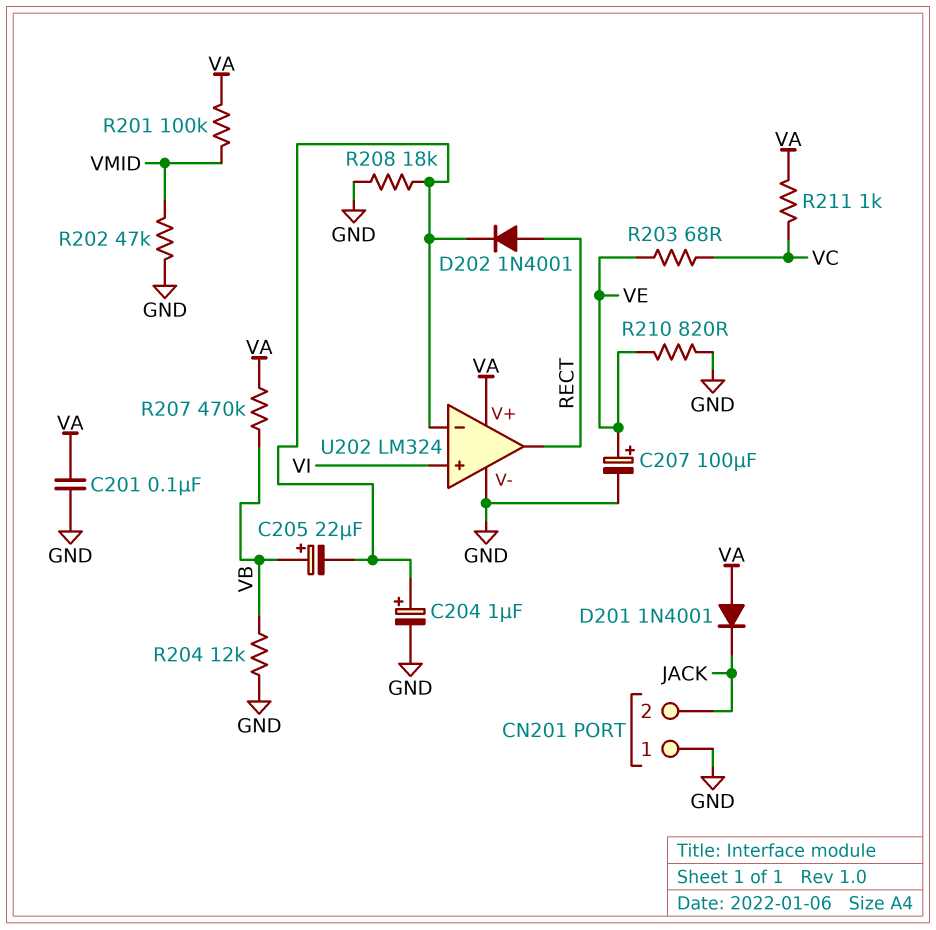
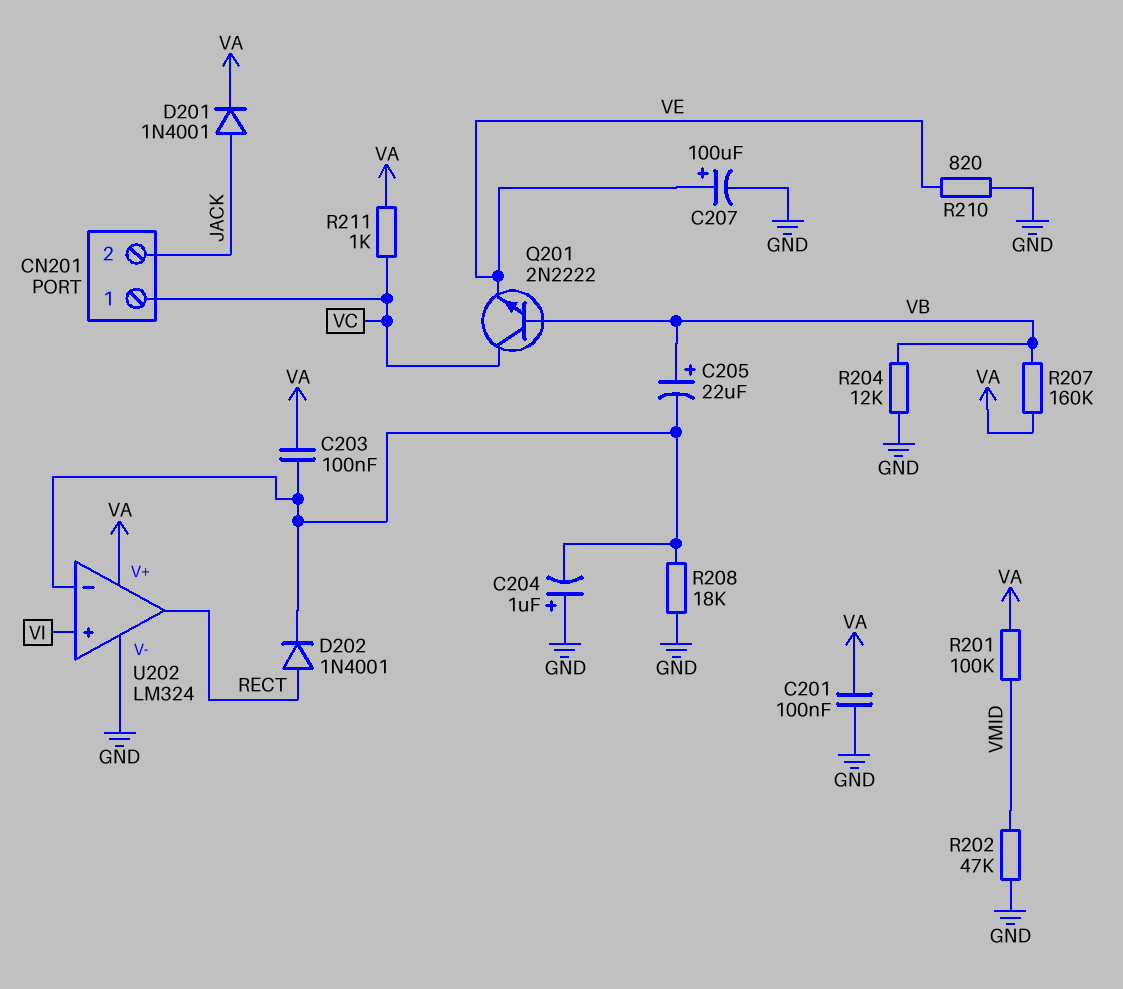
C203: none -> 100nF (U202/in-, VA)
C204: 1uF (plus U202/in-, minus GND) -> 1uF (plus GND, minus U202/in-)
CN201 pin 1: GND -> VC
D201: diode 1N4001 (A VA, K JACK) -> diode 1N4001 (A JACK, K VA)
Q201: none -> NPN 2N2222 (B VB, C VC, E VE)
R203: 68 (VC, VE) -> none
R207: 470k (VA, VB) -> 160k (VA, VB)

